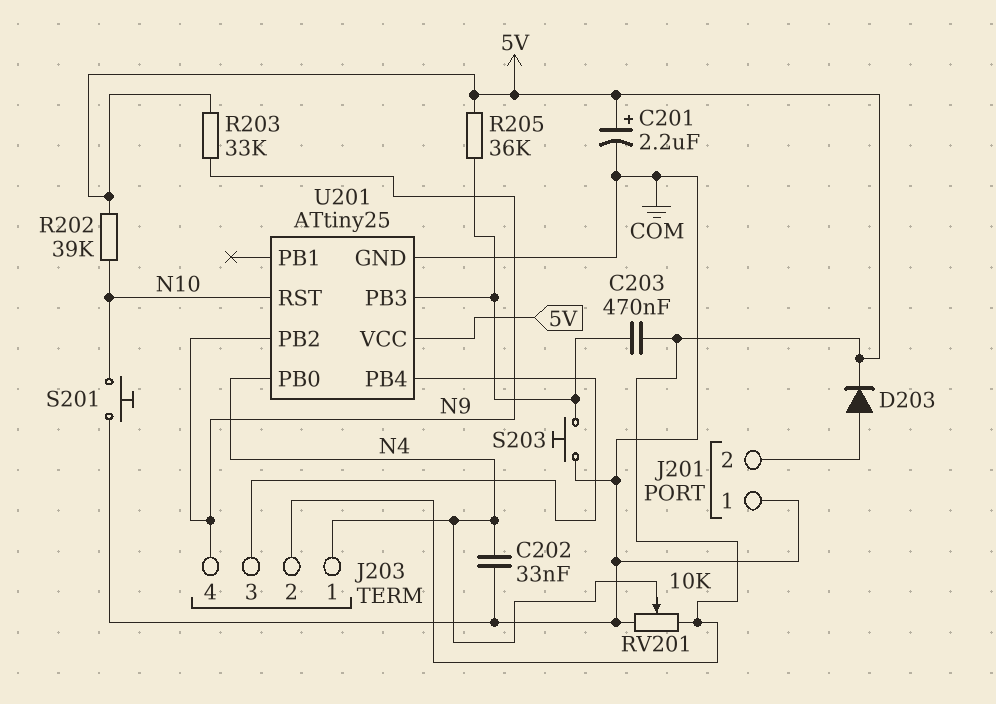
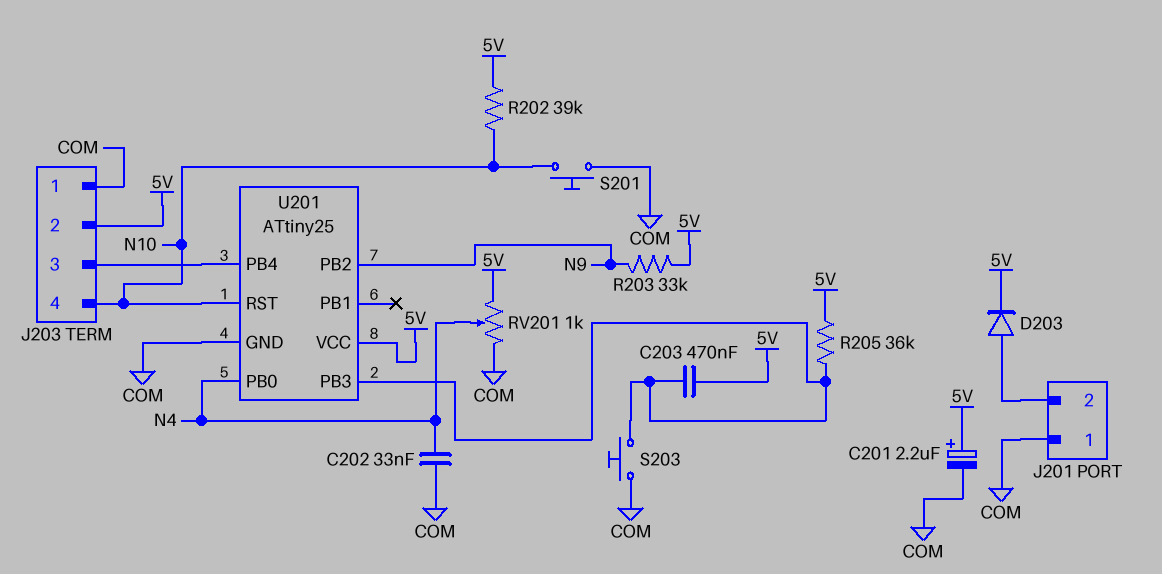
J203 pin 1: N4 -> COM
J203 pin 4: N9 -> N10
RV201: 10k (5V, COM, wiper N4) -> 1k (5V, COM, wiper N4)

